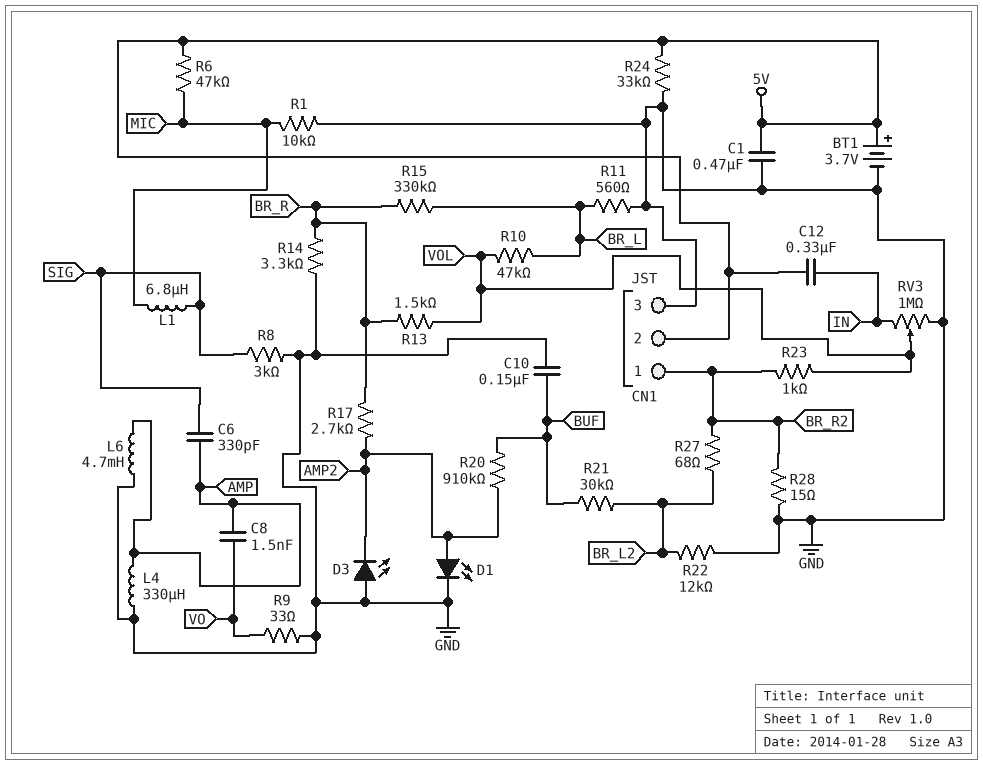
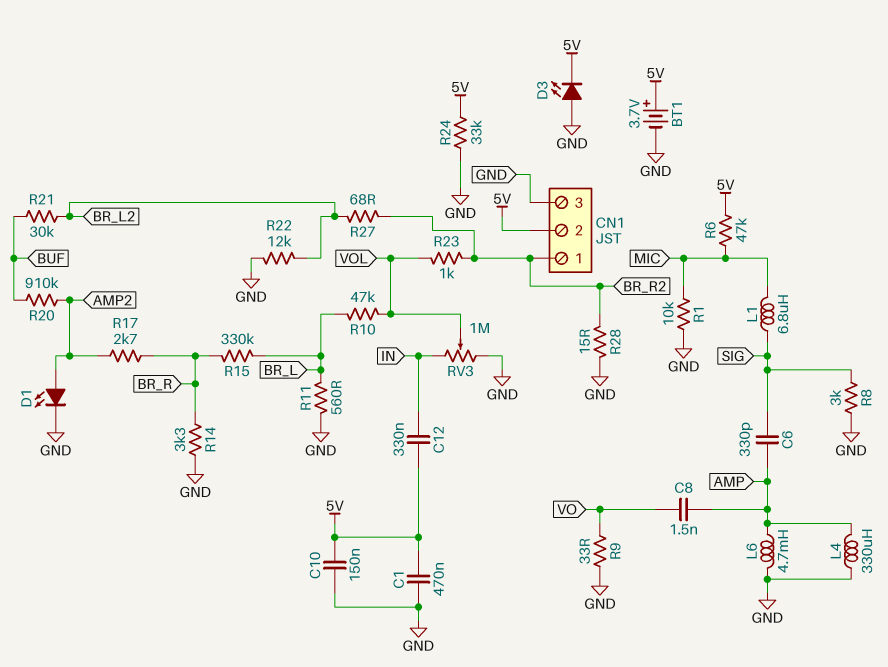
C10: 150nF (BUF, GND) -> 150nF (5V, GND)
D3: LED (A GND, K AMP2) -> LED (A GND, K 5V)
R13: 1.5k (BR_R, VOL) -> none

